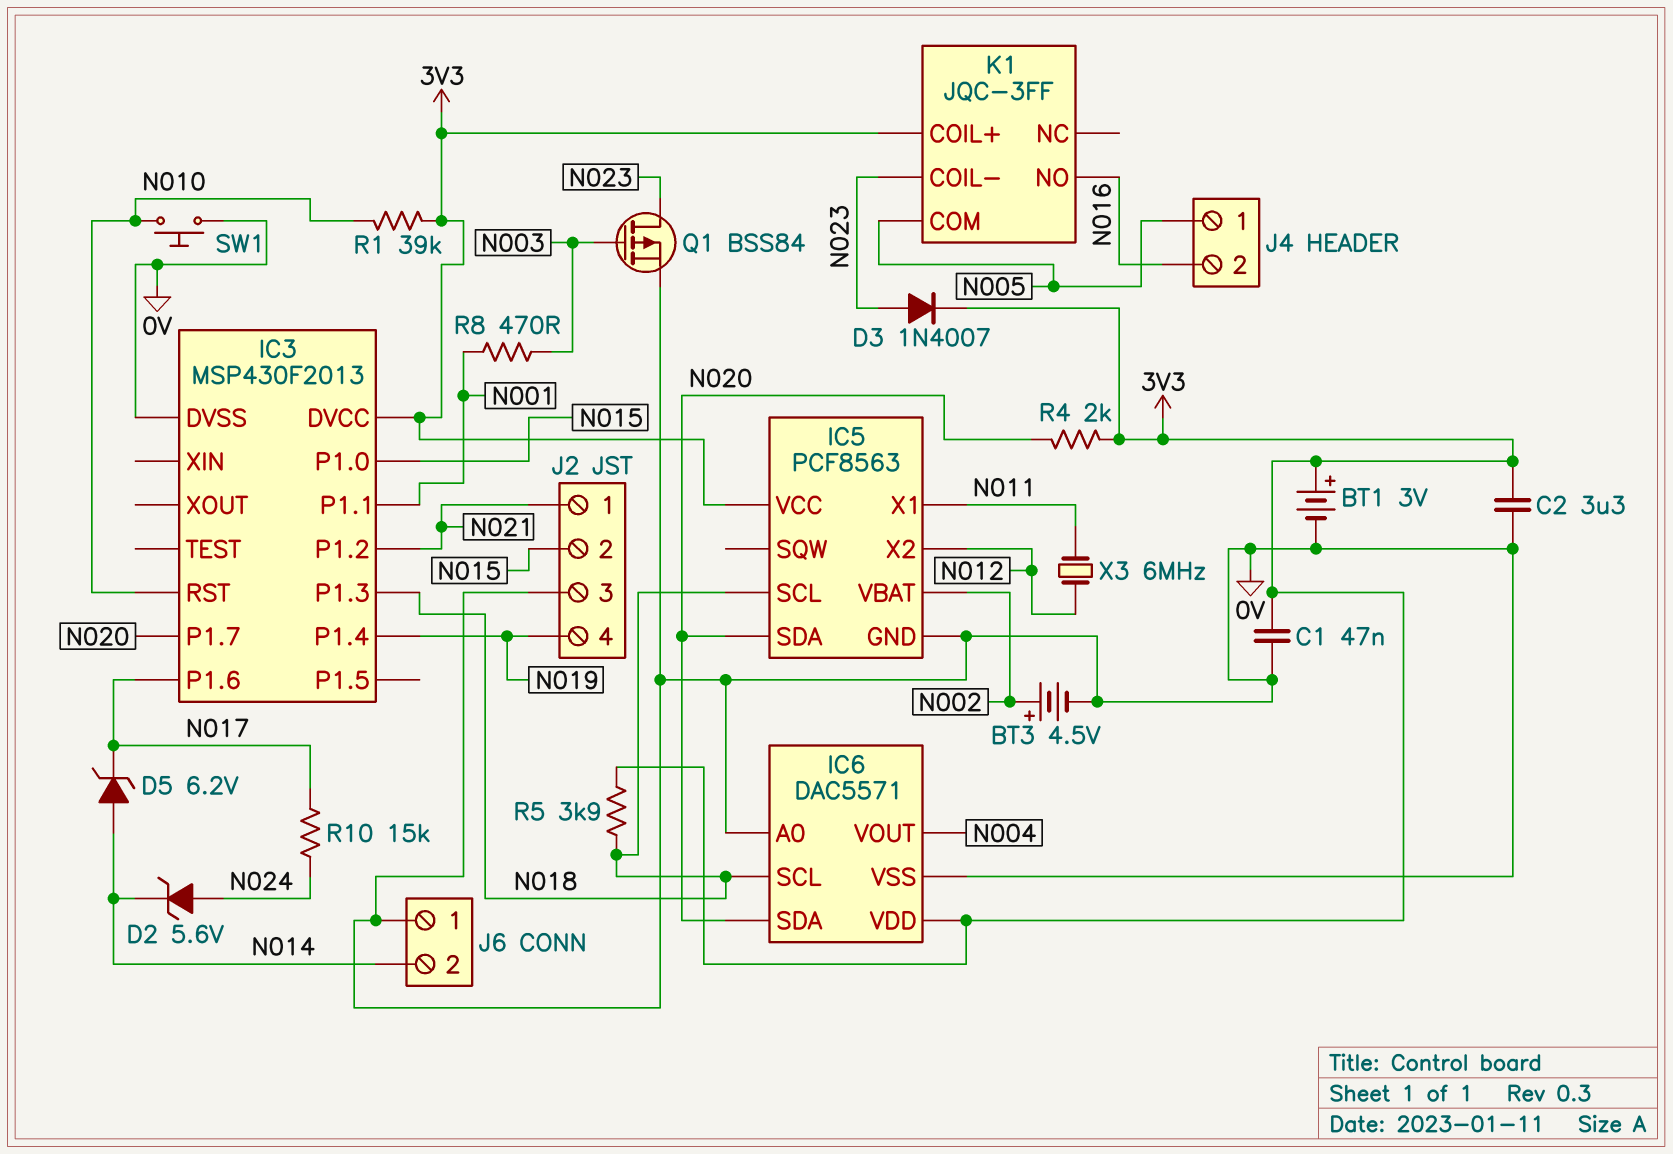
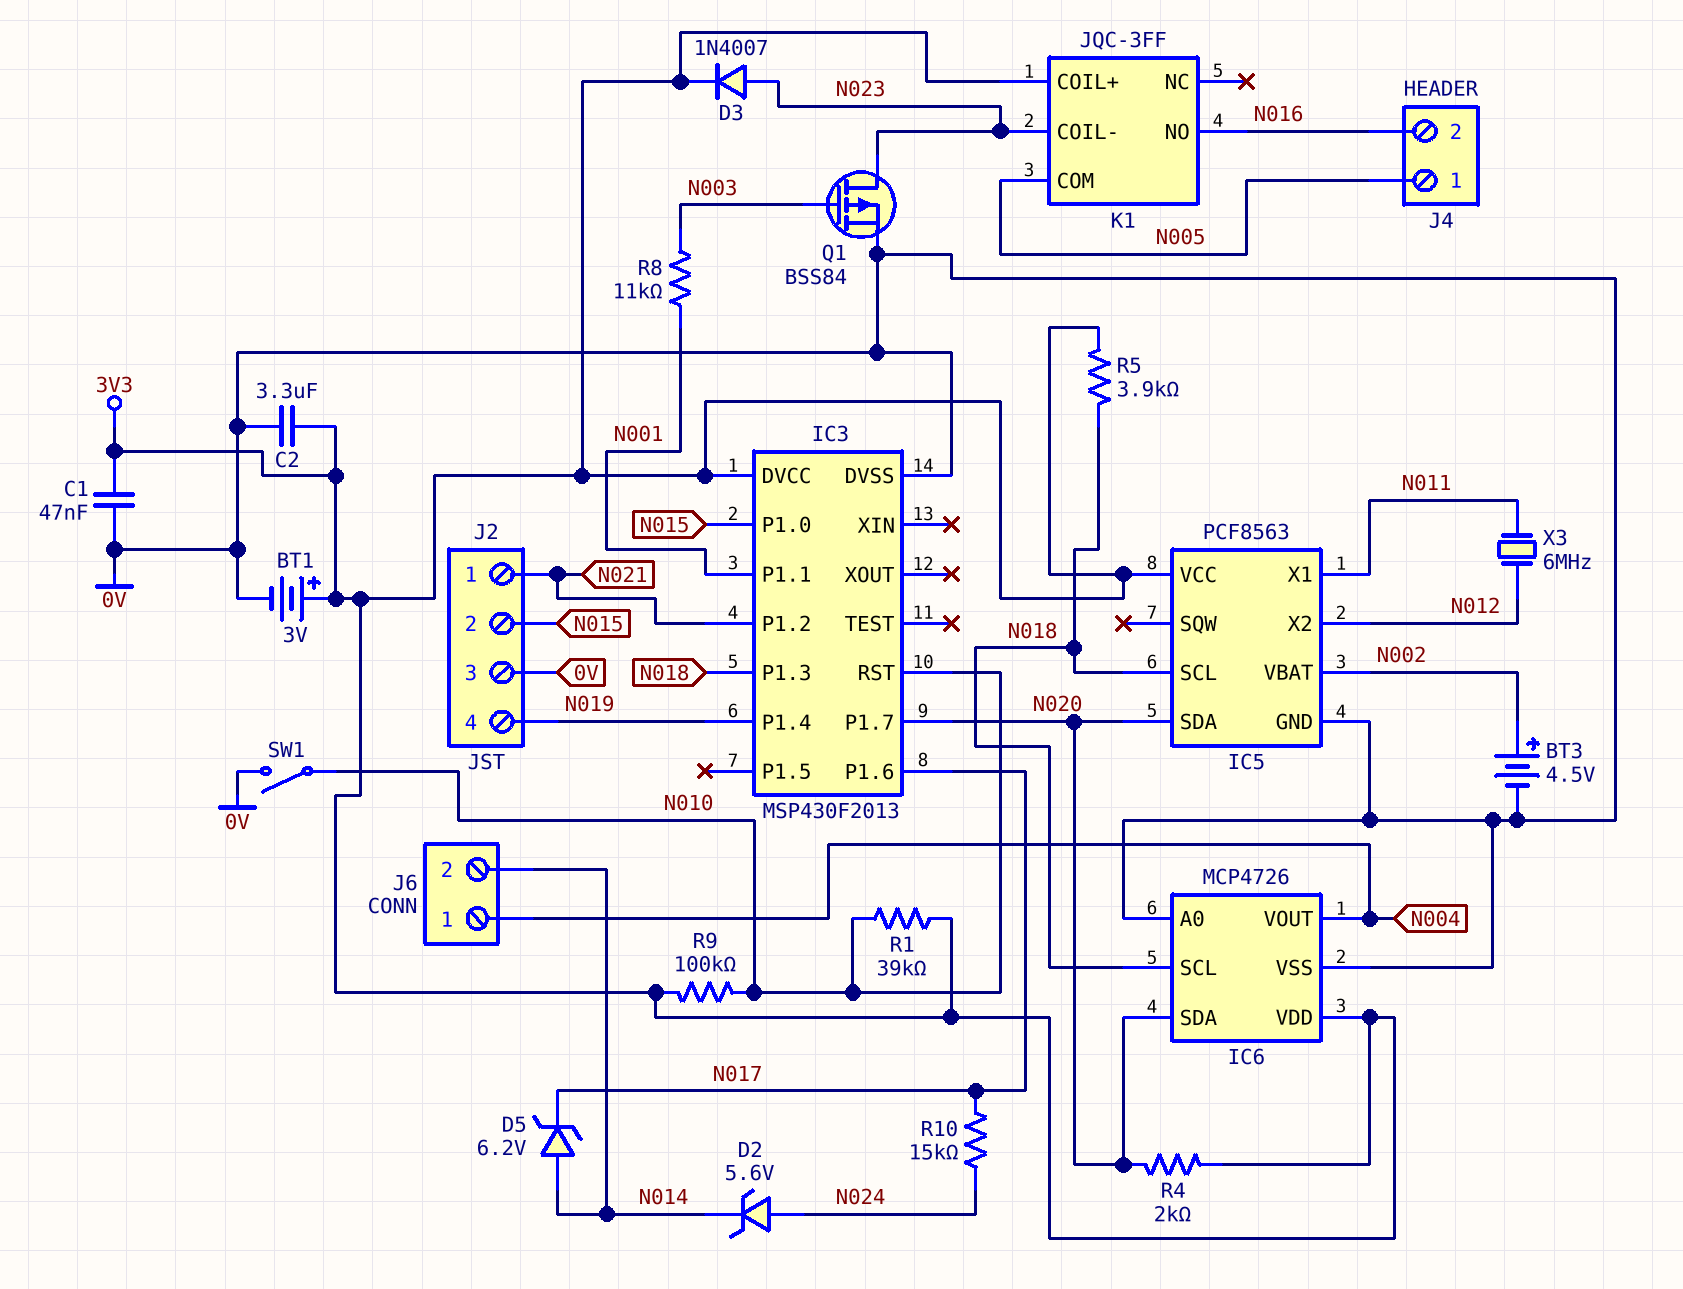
IC6: DAC5571 -> MCP4726
J6 pin 1: 0V -> N004
R8: 470 (N001, N003) -> 11k (N001, N003)
R9: none -> 100k (3V3, N010)
SW1: button (0V, N010) -> switch (0V, N010)

